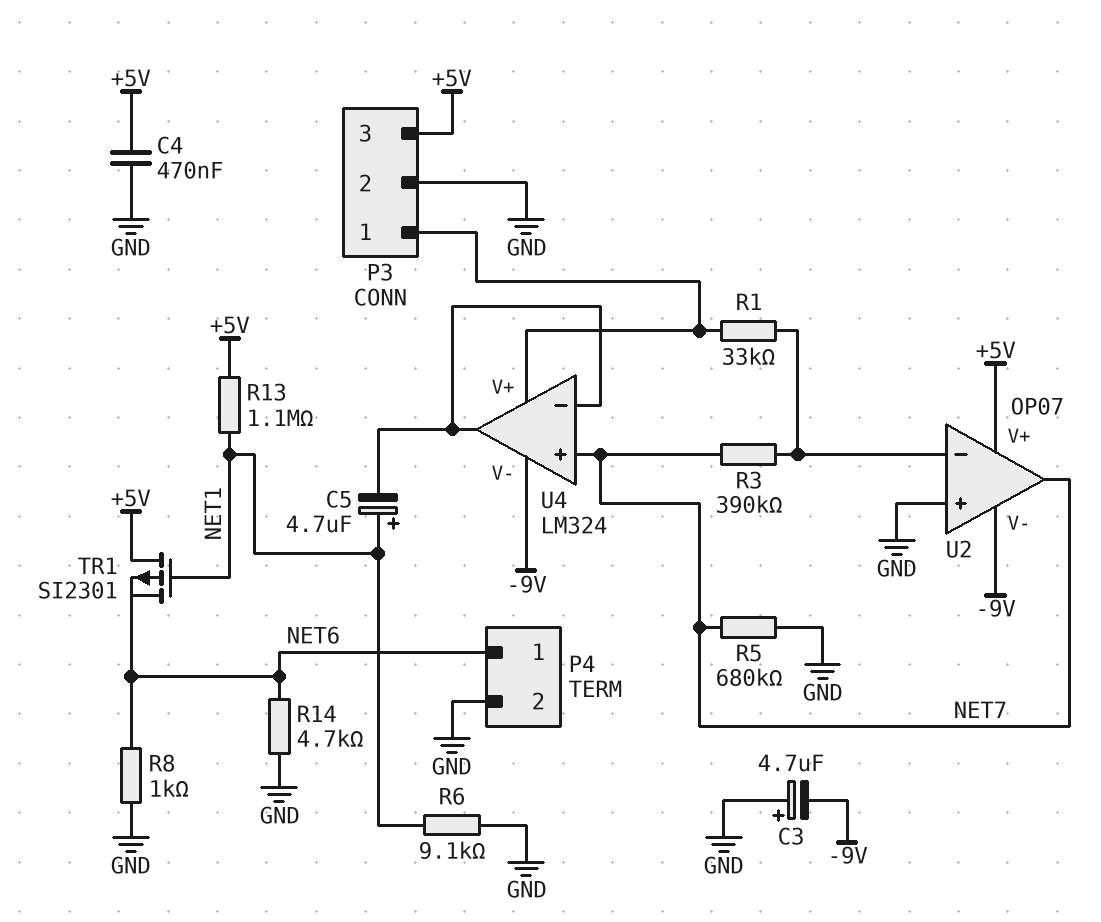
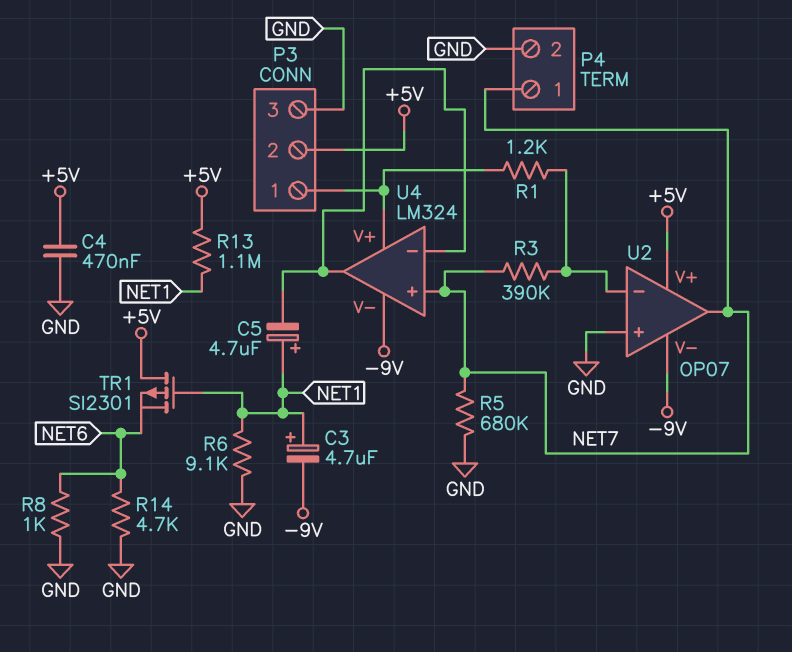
C3: 4.7uF (plus GND, minus -9V) -> 4.7uF (plus NET1, minus -9V)
P3 pin 2: GND -> +5V
P3 pin 3: +5V -> GND
P4 pin 1: NET6 -> NET7
R1: 33k (P3/1, U2/in-) -> 1.2k (P3/1, U2/in-)

